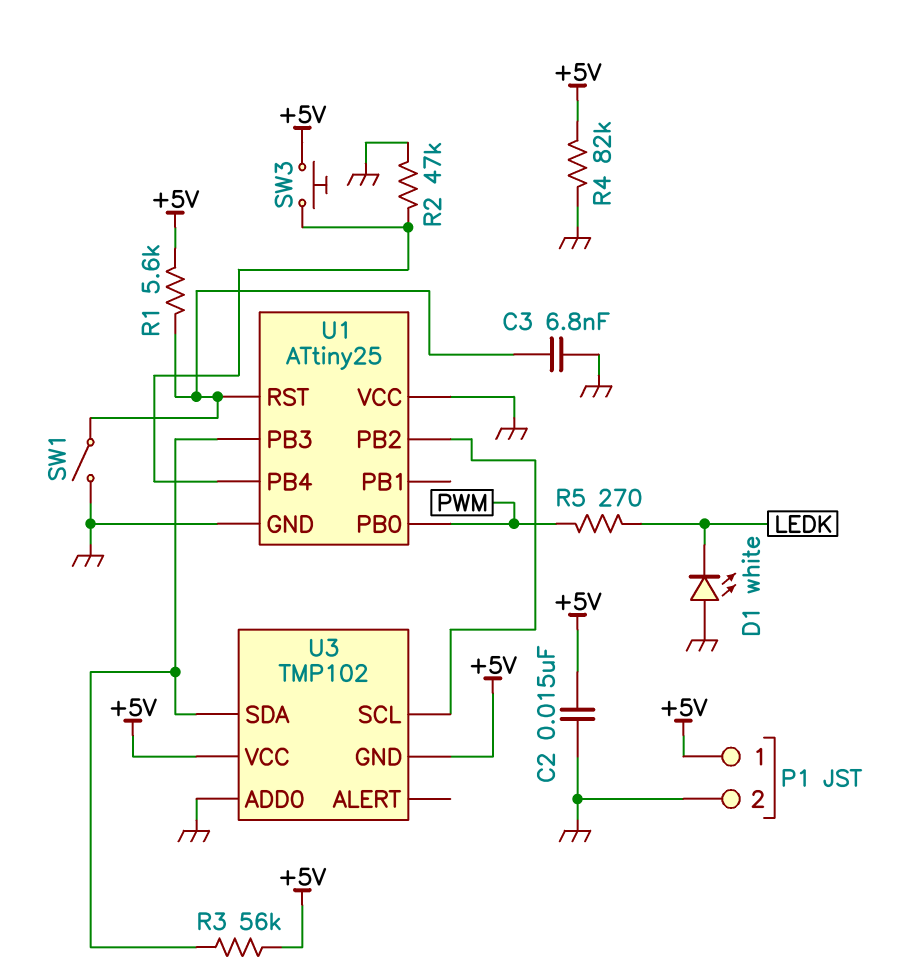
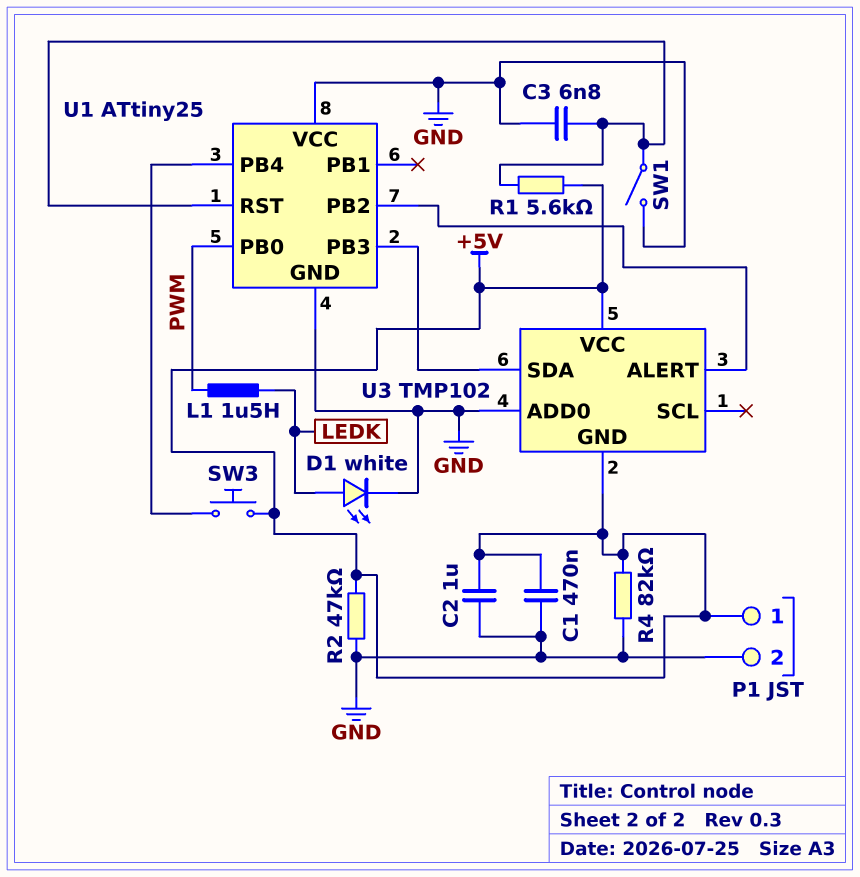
C1: none -> 470nF (+5V, GND)
C2: 15nF (+5V, GND) -> 1uF (+5V, GND)
D1: LED white (A GND, K LEDK) -> LED white (A LEDK, K GND)
L1: none -> 1.5uH (LEDK, PWM)
R2: 47k (GND, U1/PB4) -> 47k (+5V, GND)
R3: 56k (+5V, U1/PB3) -> none
R5: 270 (LEDK, PWM) -> none
U3 pin ALERT: none -> U1/PB2
U3 pin SCL: U1/PB2 -> none

